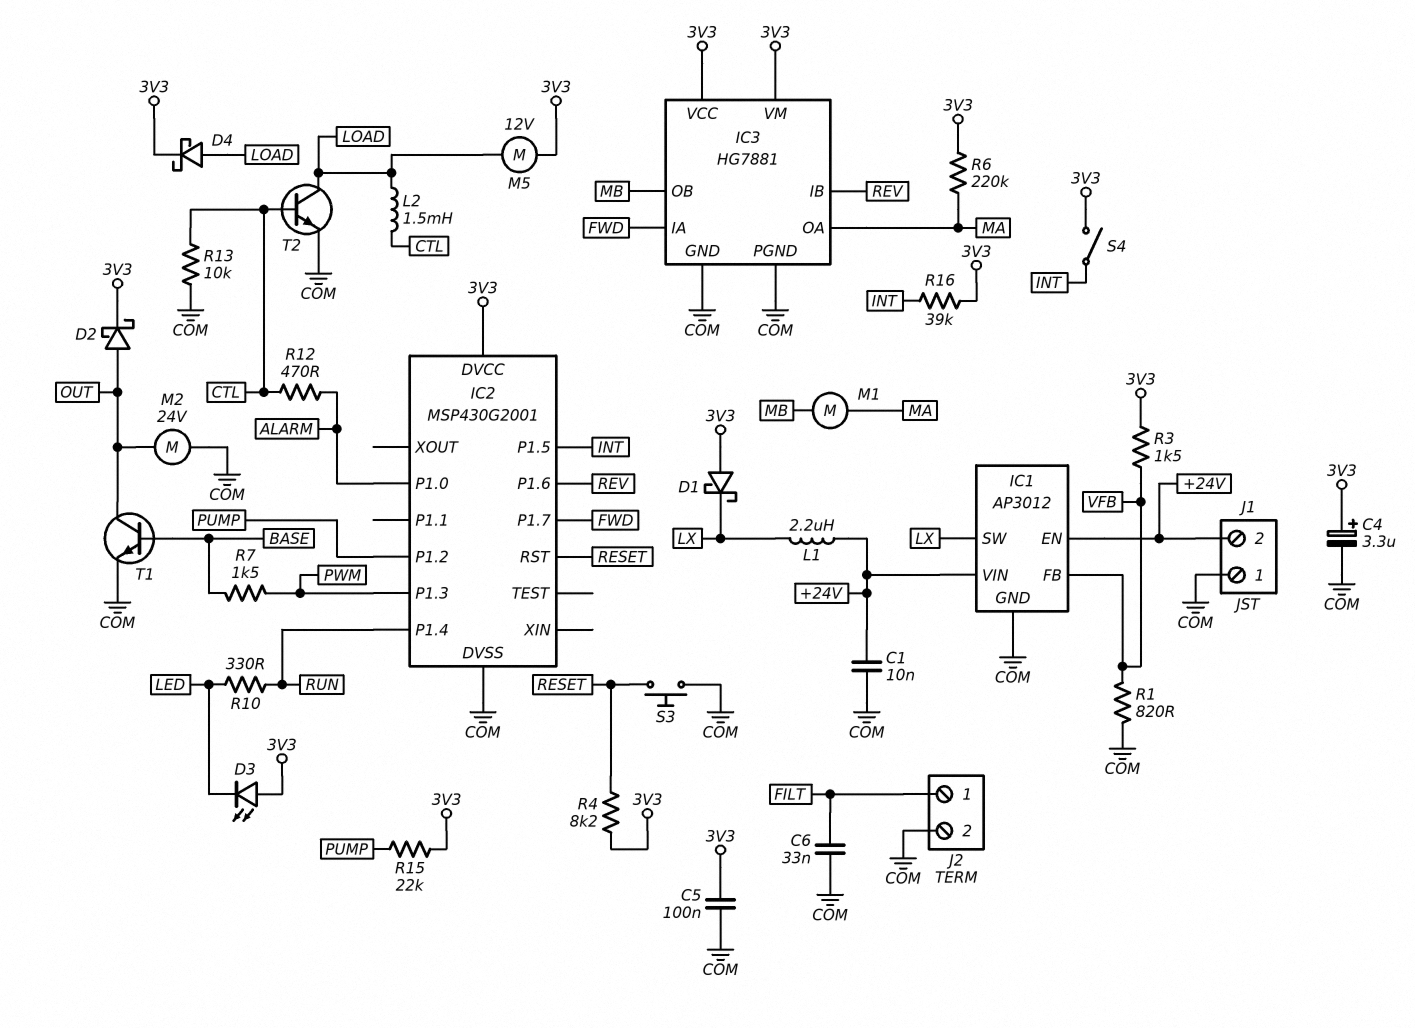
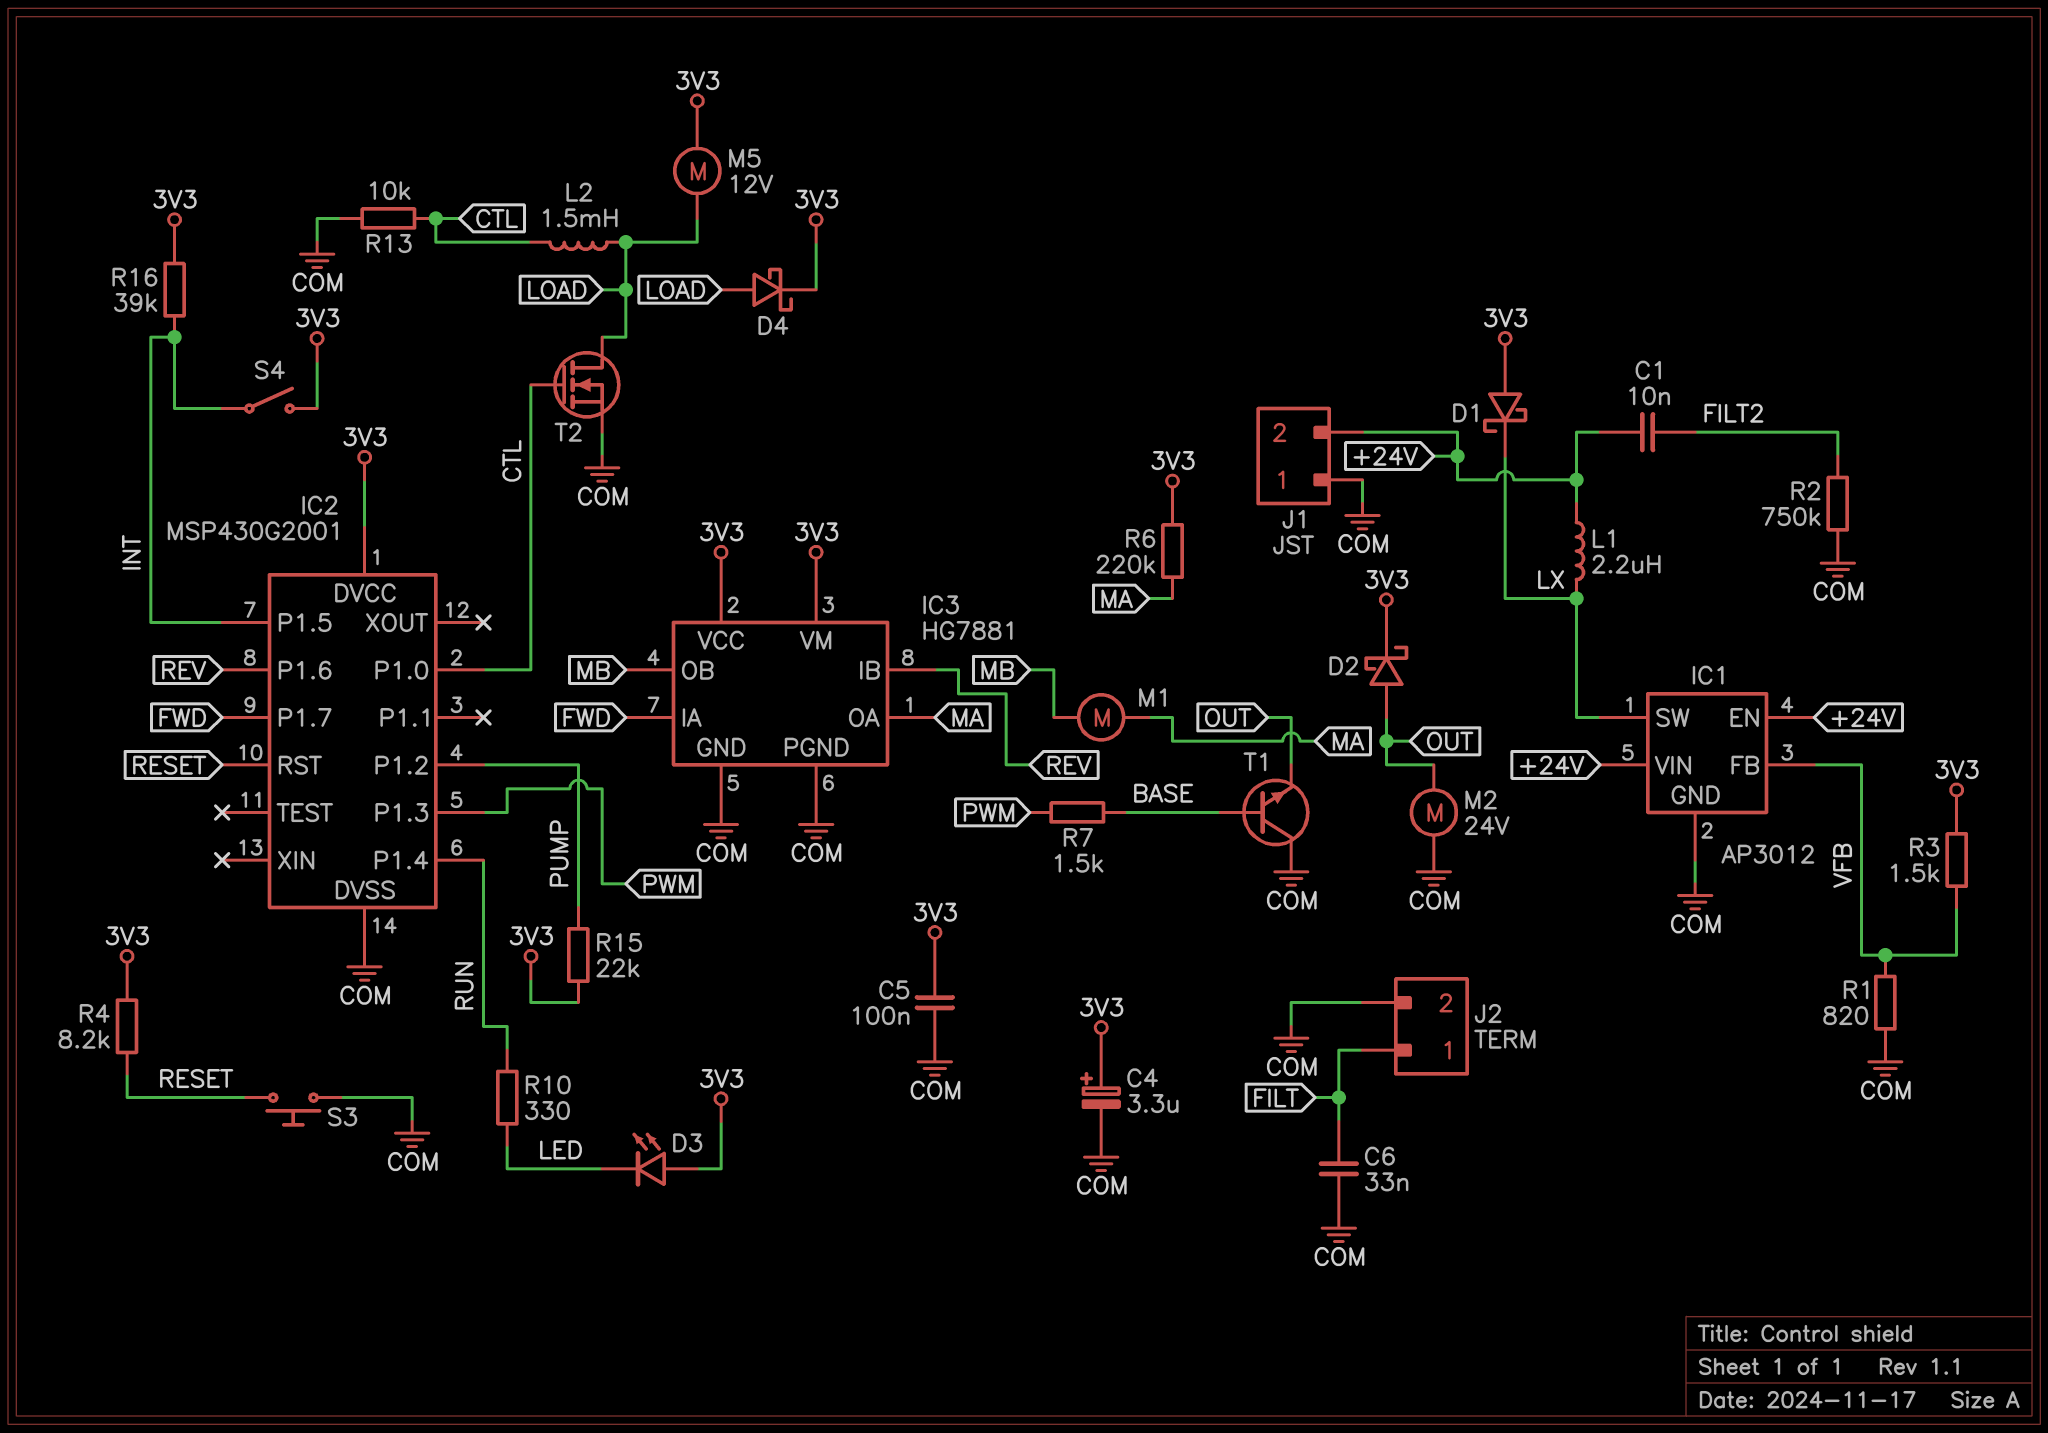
C1: 10nF (+24V, COM) -> 10nF (+24V, FILT2)
IC2 pin P1.0: ALARM -> CTL
R2: none -> 750k (COM, FILT2)
R12: 470 (ALARM, CTL) -> none
T1: NPN (B BASE, C OUT, E COM) -> NPN (B BASE, C COM, E OUT)
T2: NPN (B CTL, C LOAD, E COM) -> NMOS (G CTL, D LOAD, S COM)

